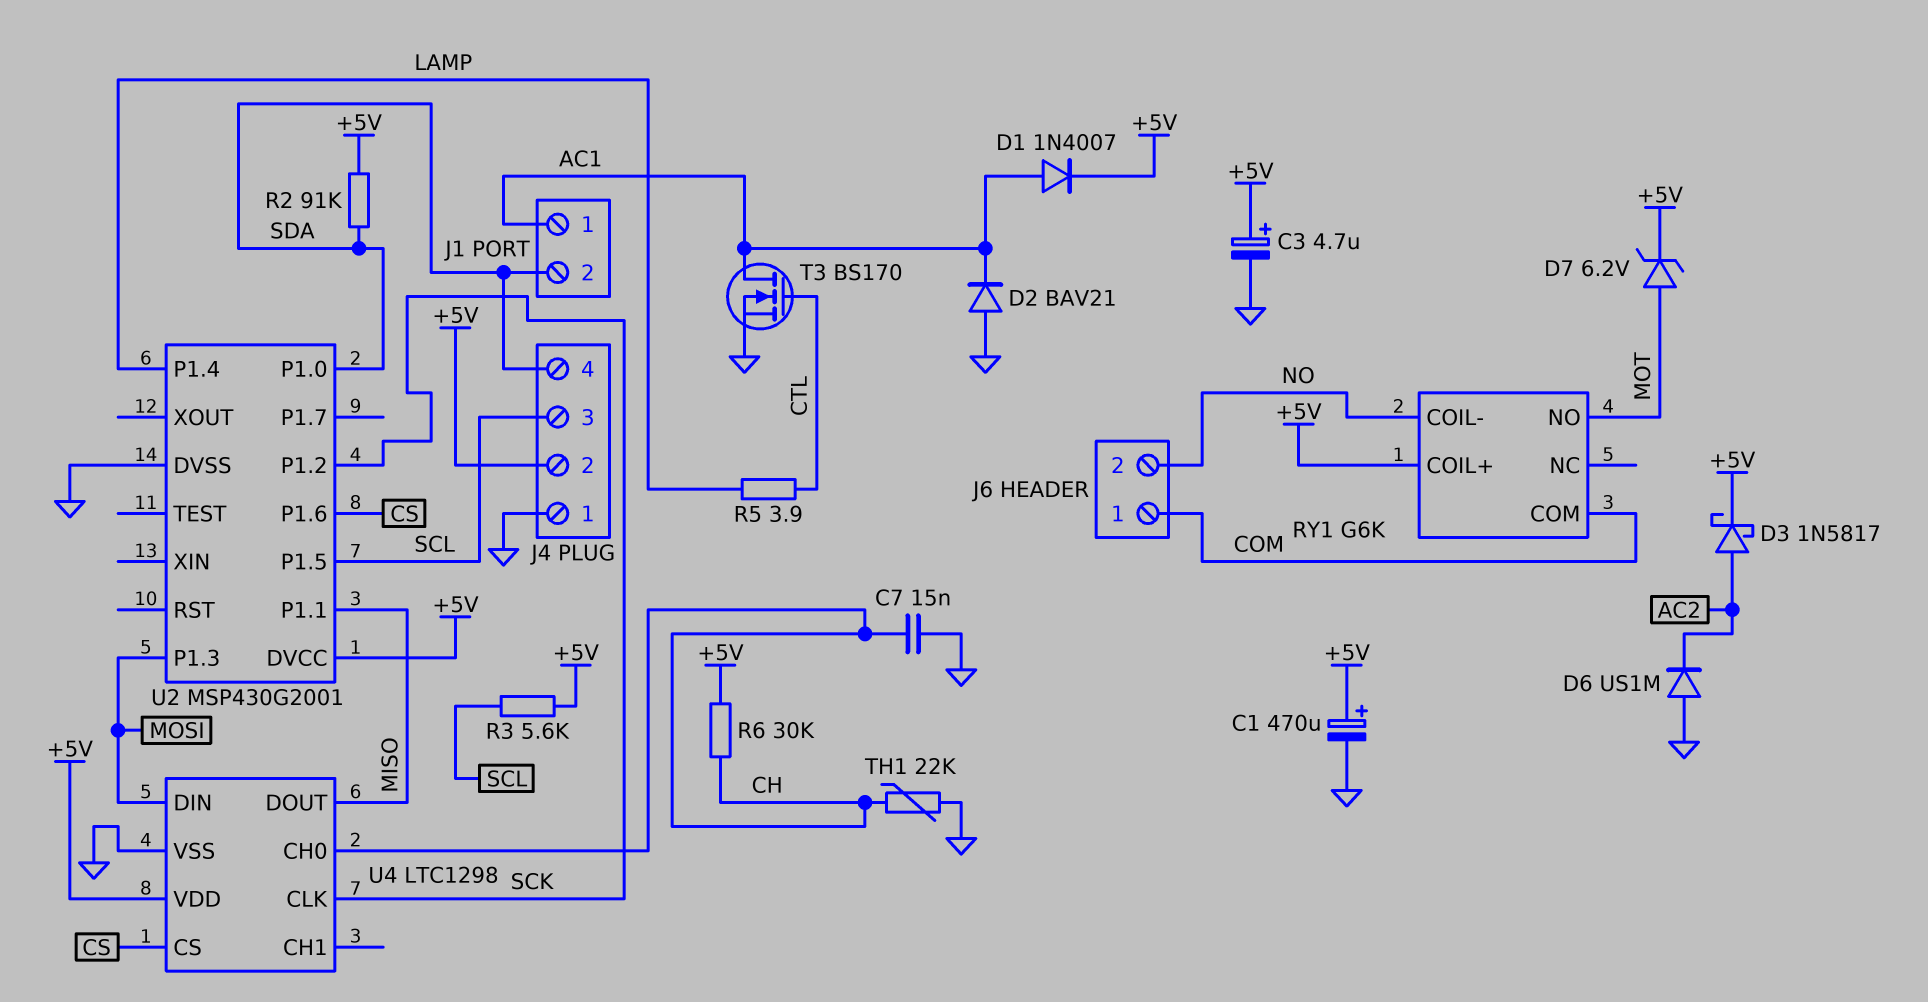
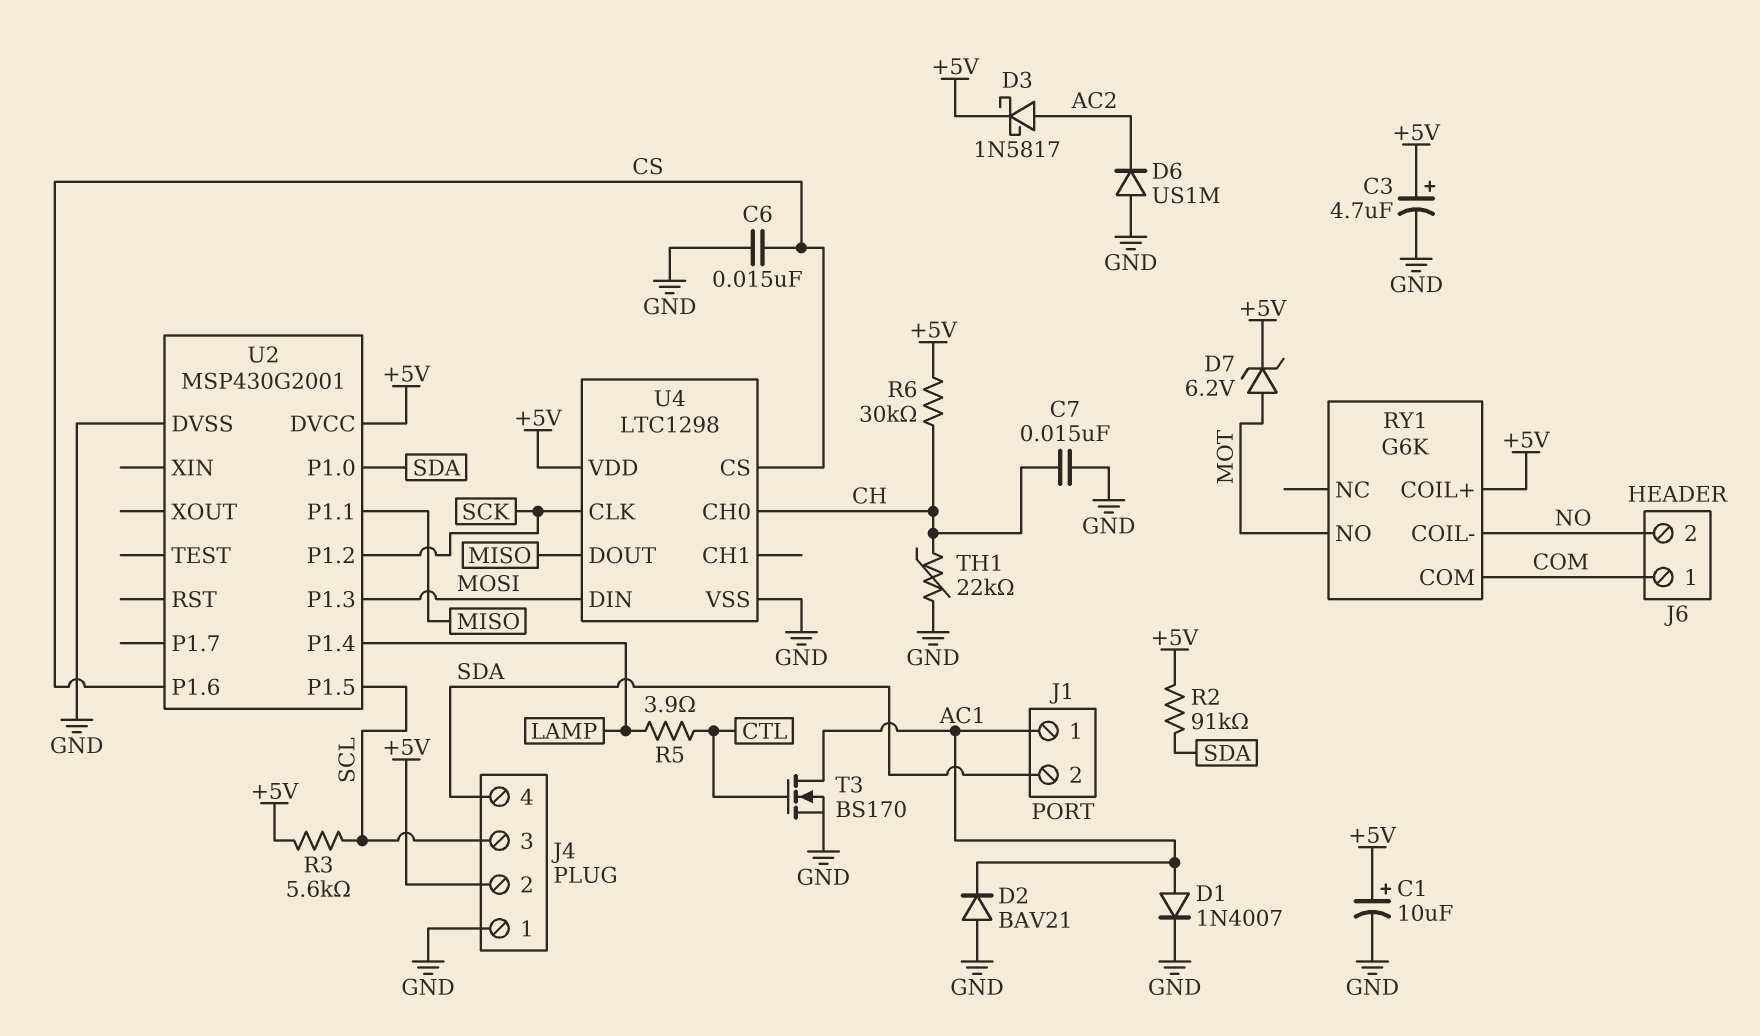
C1: 470uF (plus +5V, minus GND) -> 10uF (plus +5V, minus GND)
C6: none -> 15nF (CS, GND)
D1: diode 1N4007 (A AC1, K +5V) -> diode 1N4007 (A AC1, K GND)

